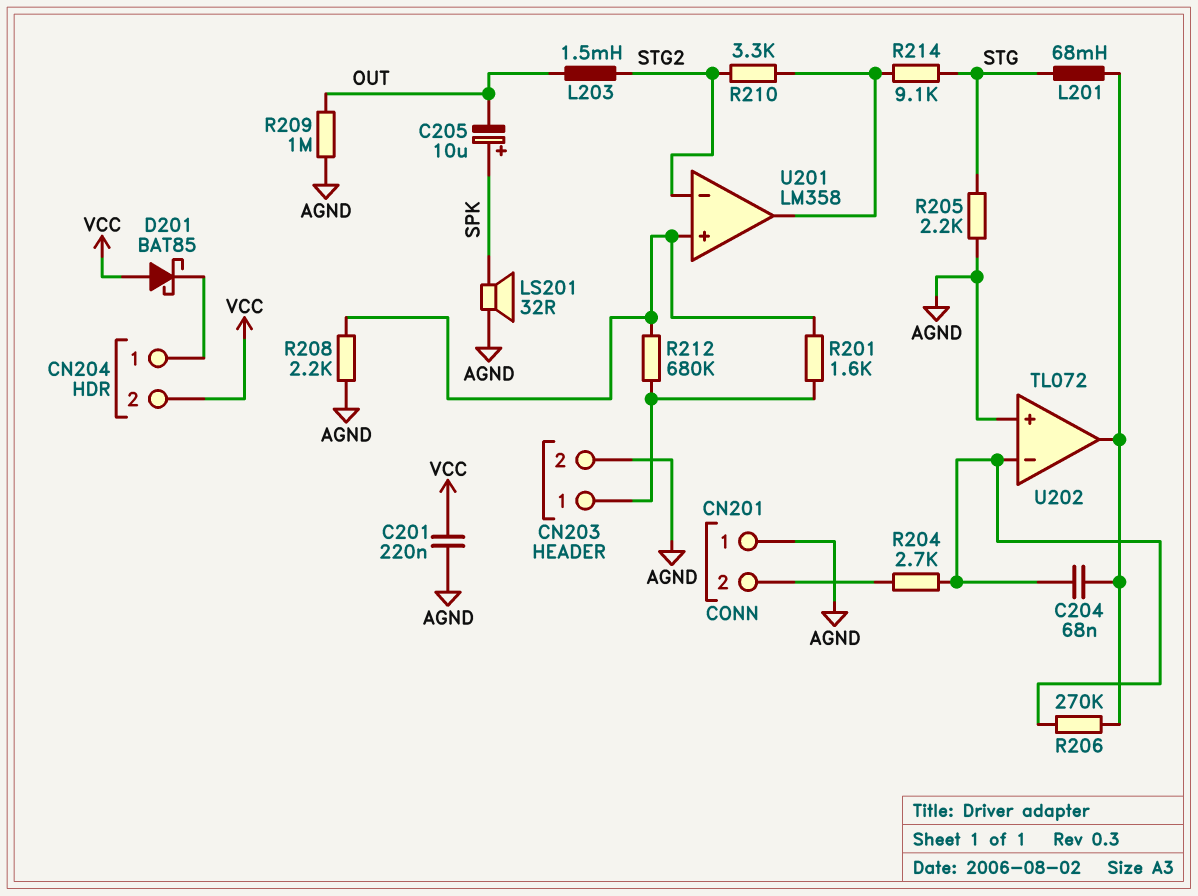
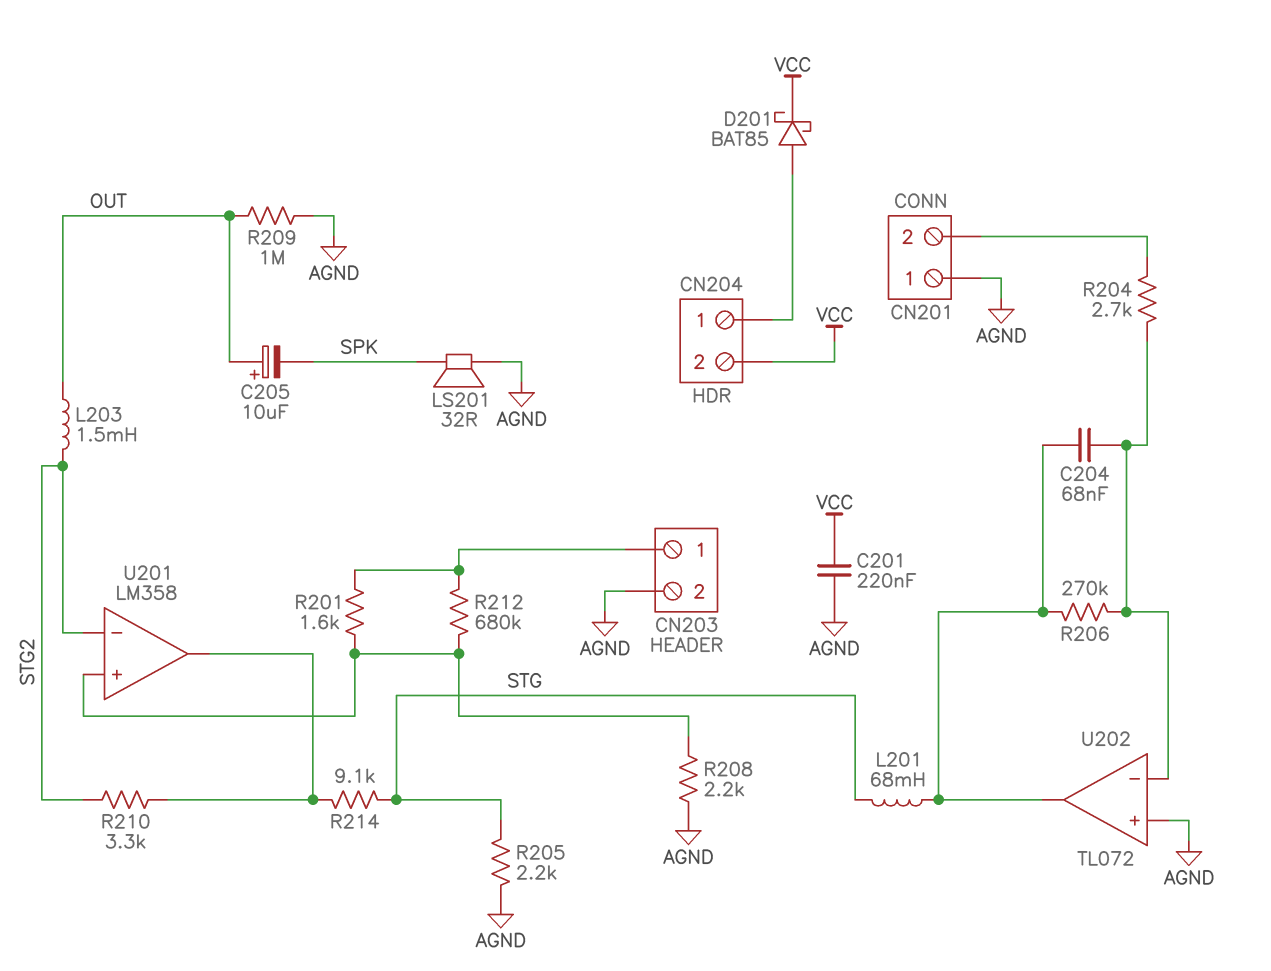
C205: 10uF (plus SPK, minus OUT) -> 10uF (plus OUT, minus SPK)
D201: schottky BAT85 (A VCC, K CN204/1) -> schottky BAT85 (A CN204/1, K VCC)

